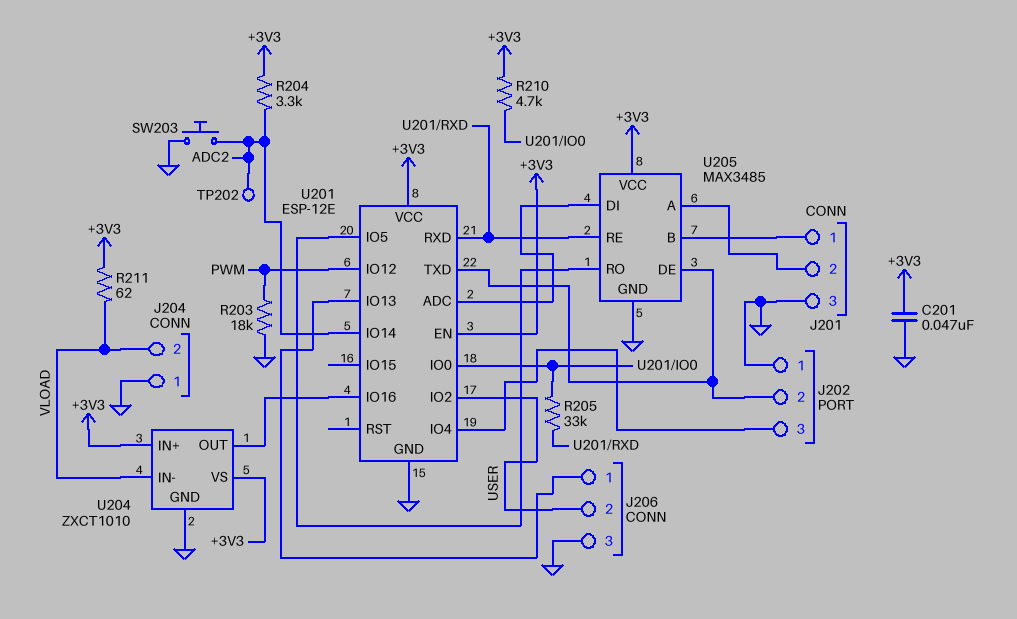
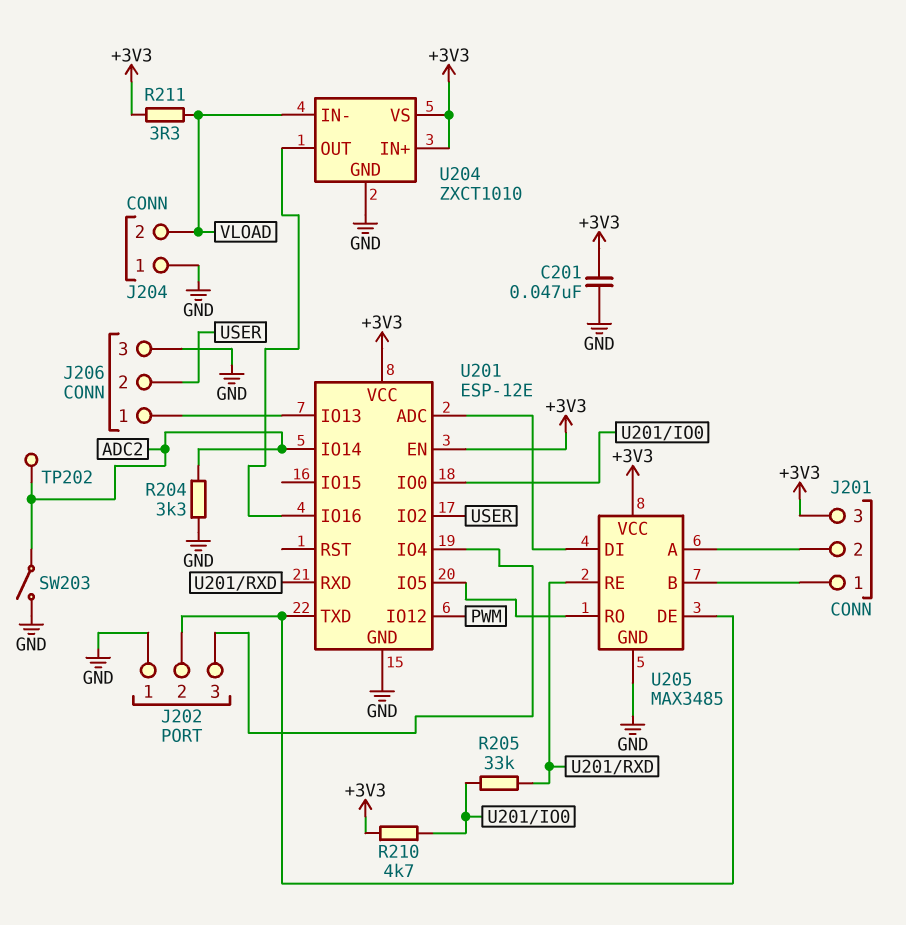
J201 pin 3: GND -> +3V3
R203: 18k (GND, PWM) -> none
R204: 3.3k (+3V3, ADC2) -> 3.3k (ADC2, GND)
R211: 62 (+3V3, VLOAD) -> 3.3 (+3V3, VLOAD)
SW203: button (ADC2, GND) -> switch (ADC2, GND)

